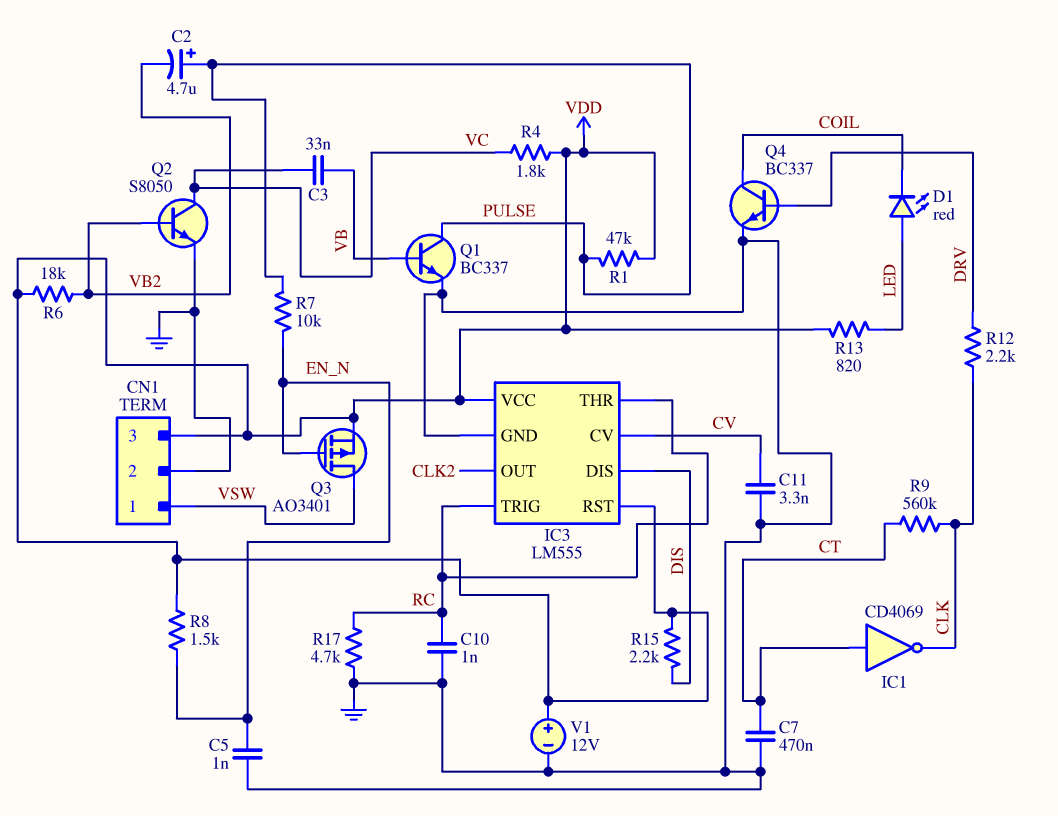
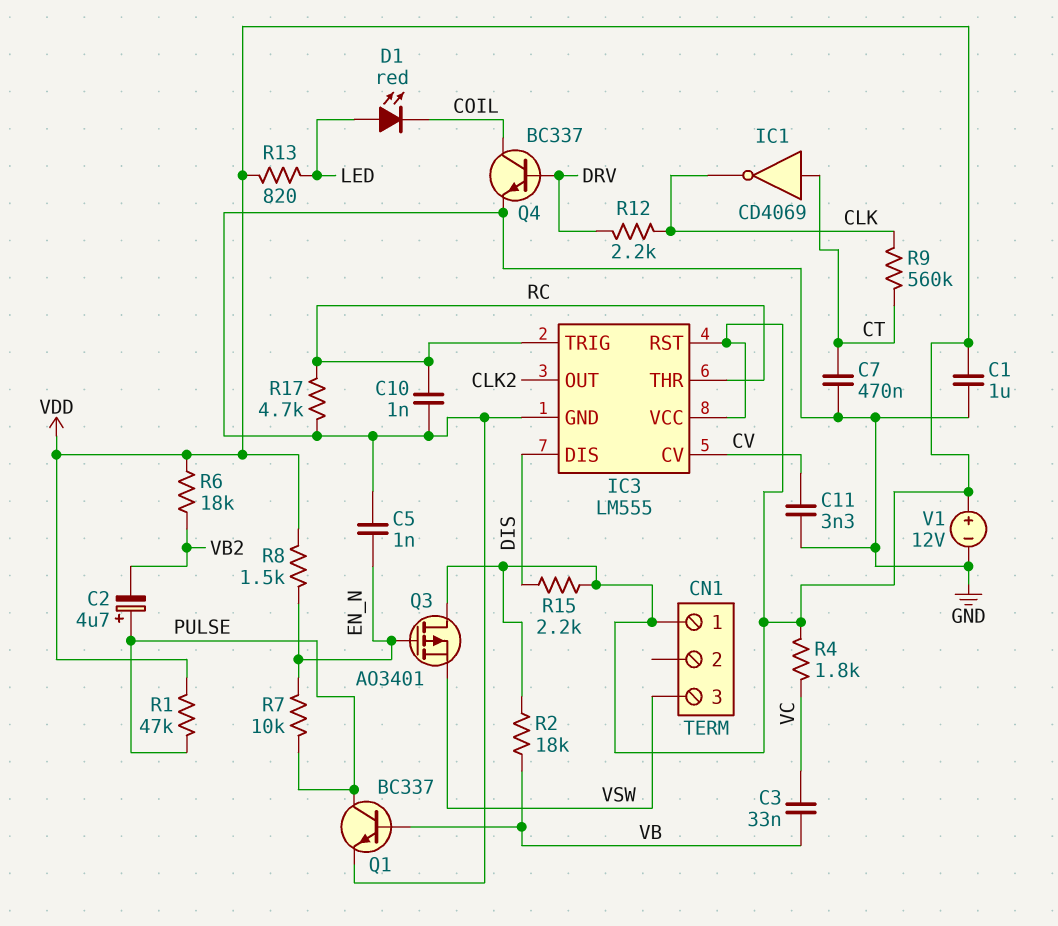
C1: none -> 1uF (GND, VDD)
CN1 pin 1: VSW -> VDD
CN1 pin 2: GND -> none
CN1 pin 3: VDD -> VSW
Q2: NPN S8050 (B VB2, C VC, E GND) -> none
Q3: PMOS AO3401 (G EN_N, D VSW, S VDD) -> PMOS AO3401 (G EN_N, D VDD, S VSW)
R2: none -> 18k (VB, VDD)

